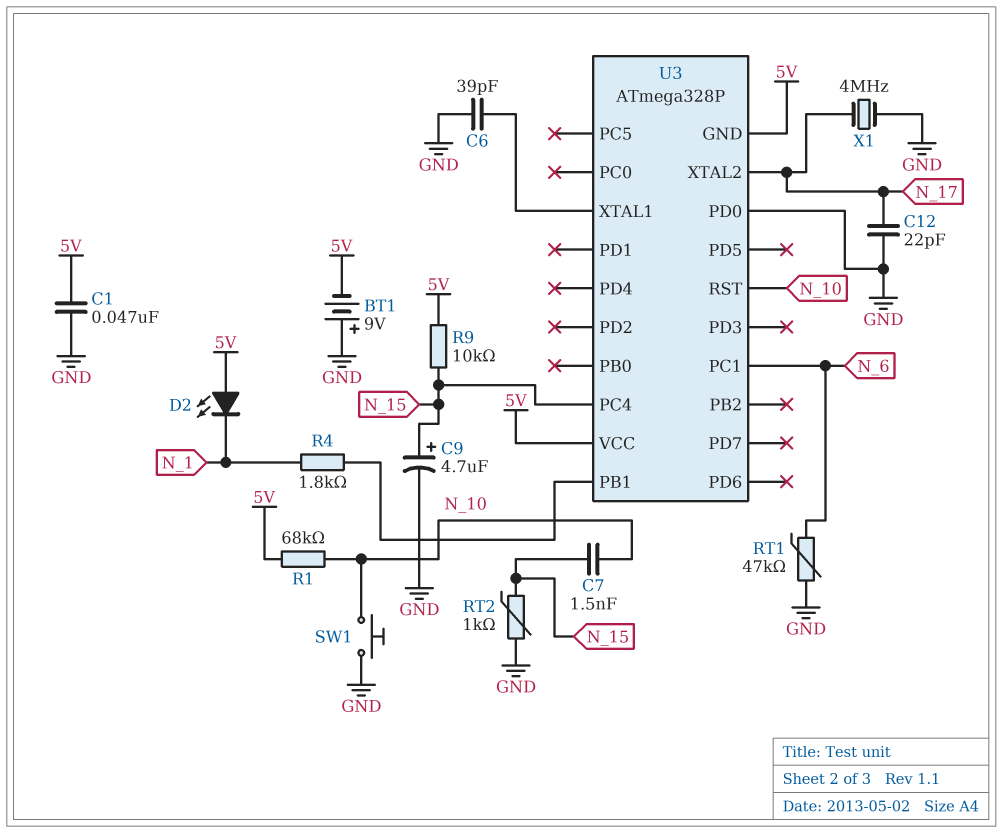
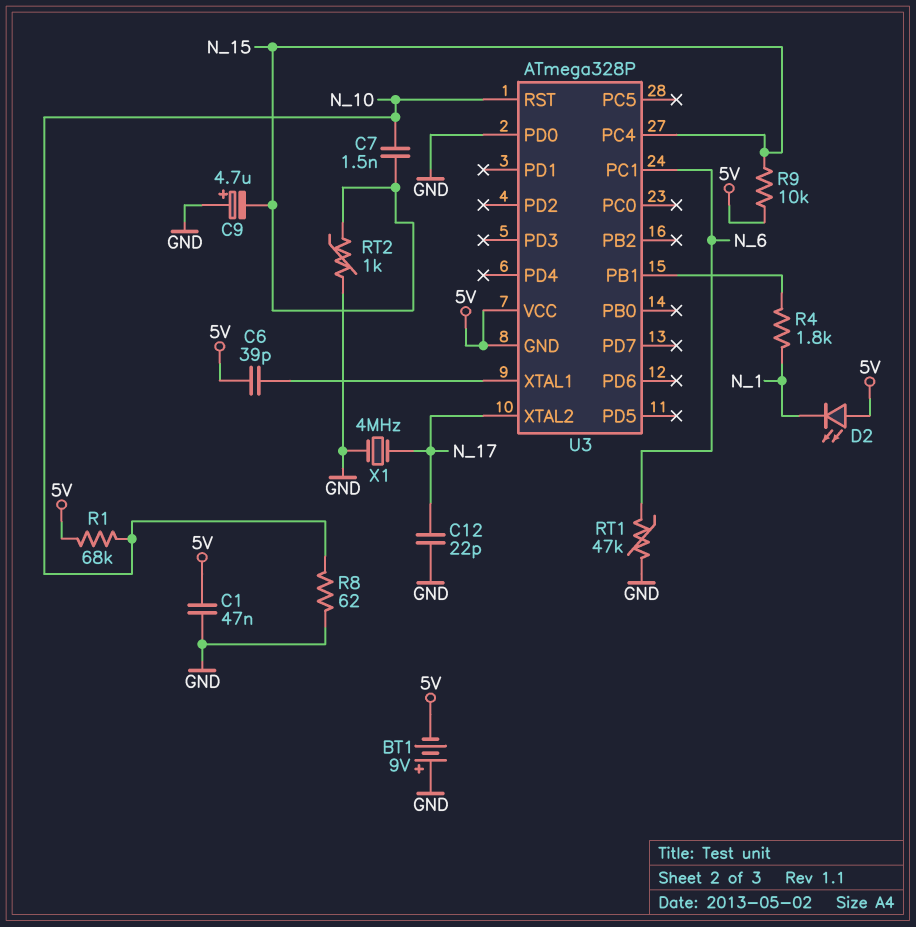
C6: 39pF (GND, U3/XTAL1) -> 39pF (5V, U3/XTAL1)
C9: 4.7uF (plus N_15, minus GND) -> 4.7uF (plus GND, minus N_15)
R8: none -> 62 (GND, N_10)
SW1: button (GND, N_10) -> none

